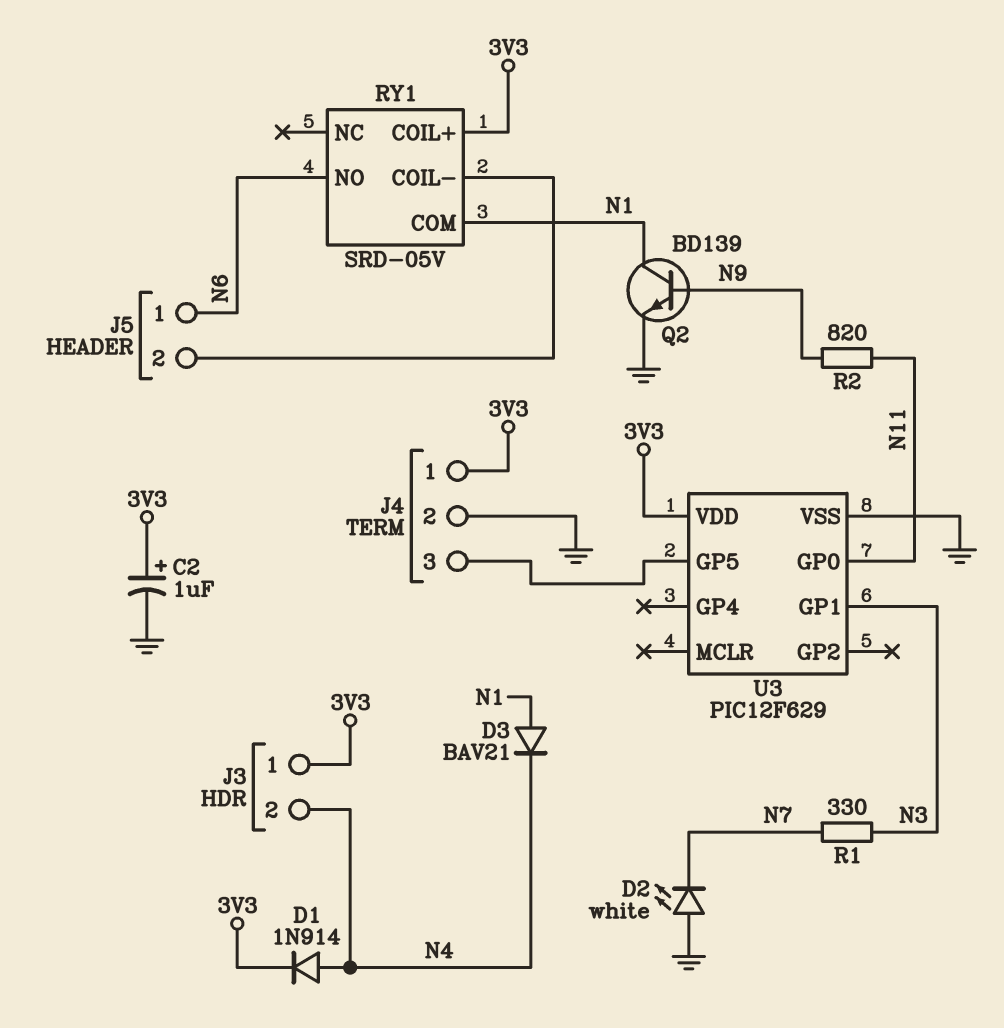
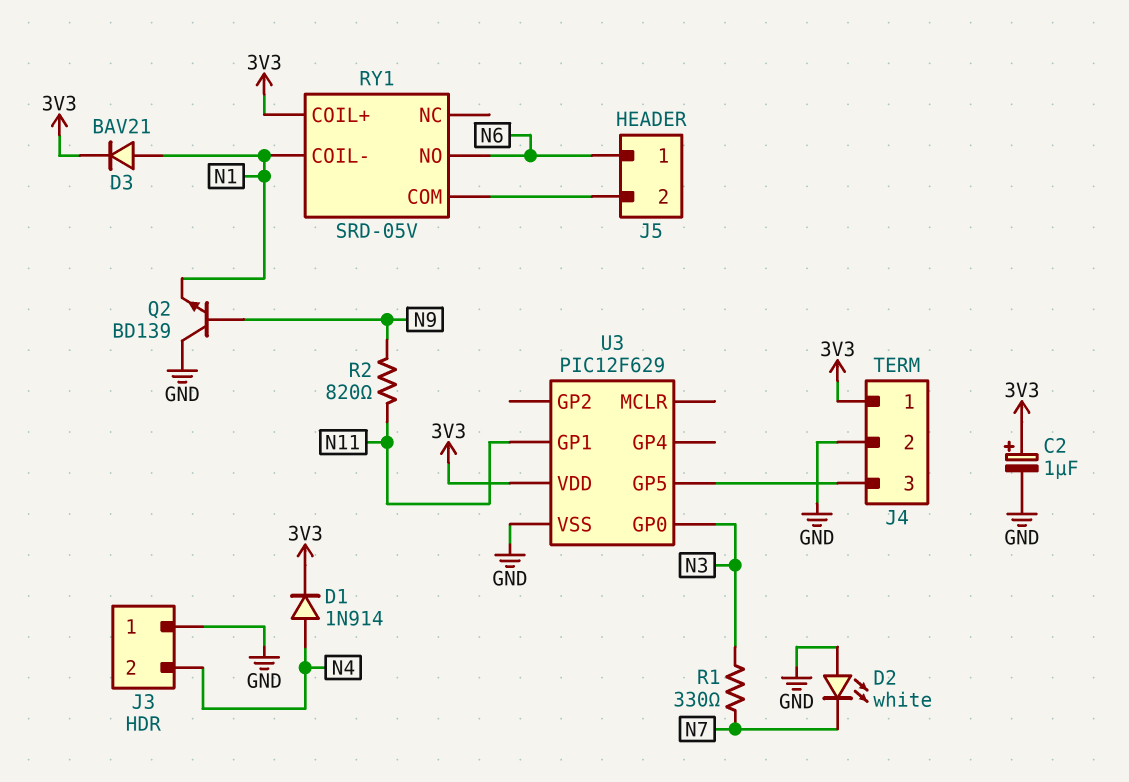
D3: diode BAV21 (A N1, K N4) -> diode BAV21 (A N1, K 3V3)
J3 pin 1: 3V3 -> GND
Q2: NPN BD139 (B N9, C N1, E GND) -> NPN BD139 (B N9, C GND, E N1)
RY1 pin COIL-: J5/2 -> N1
RY1 pin COM: N1 -> J5/2
U3 pin GP0: N11 -> N3
U3 pin GP1: N3 -> N11

